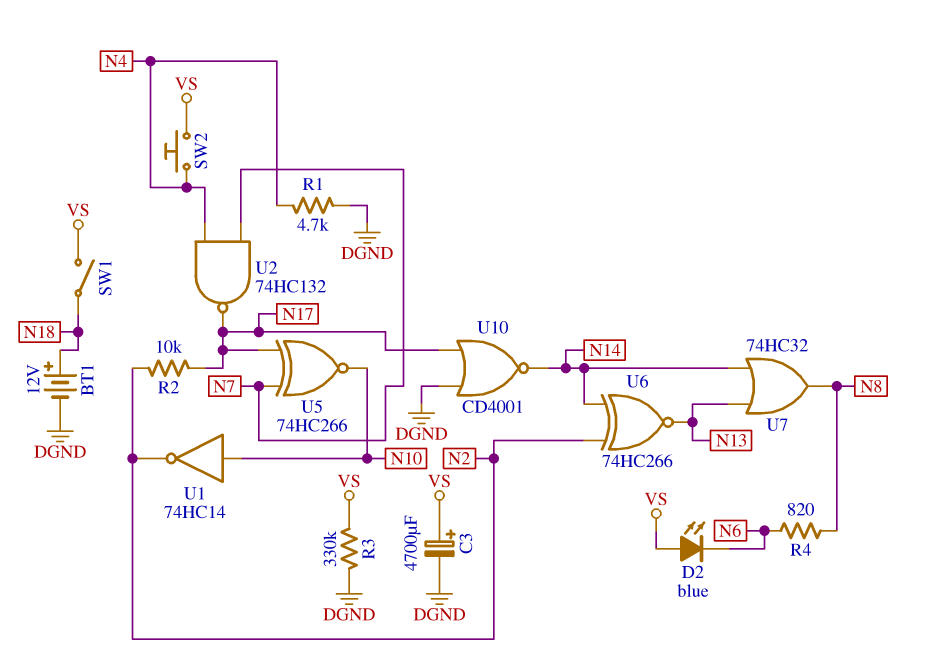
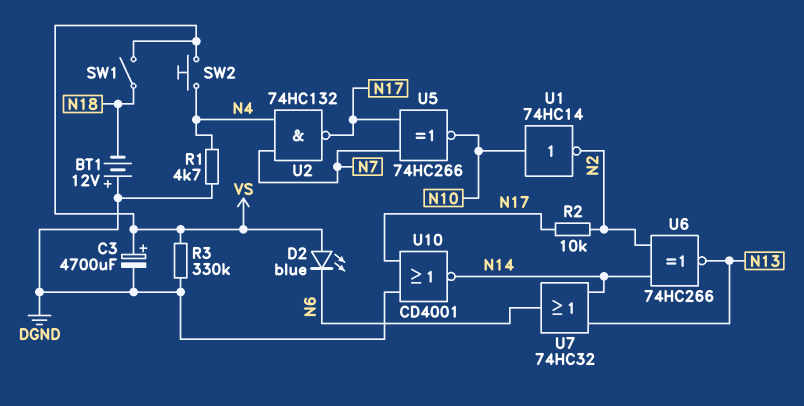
BT1: 12V (plus N18, minus DGND) -> 12V (plus DGND, minus N18)
R4: 820 (N6, N8) -> none
U7: OR 74HC32 (in N13, in N14, out N8) -> OR 74HC32 (in N13, in N14, out N6)

